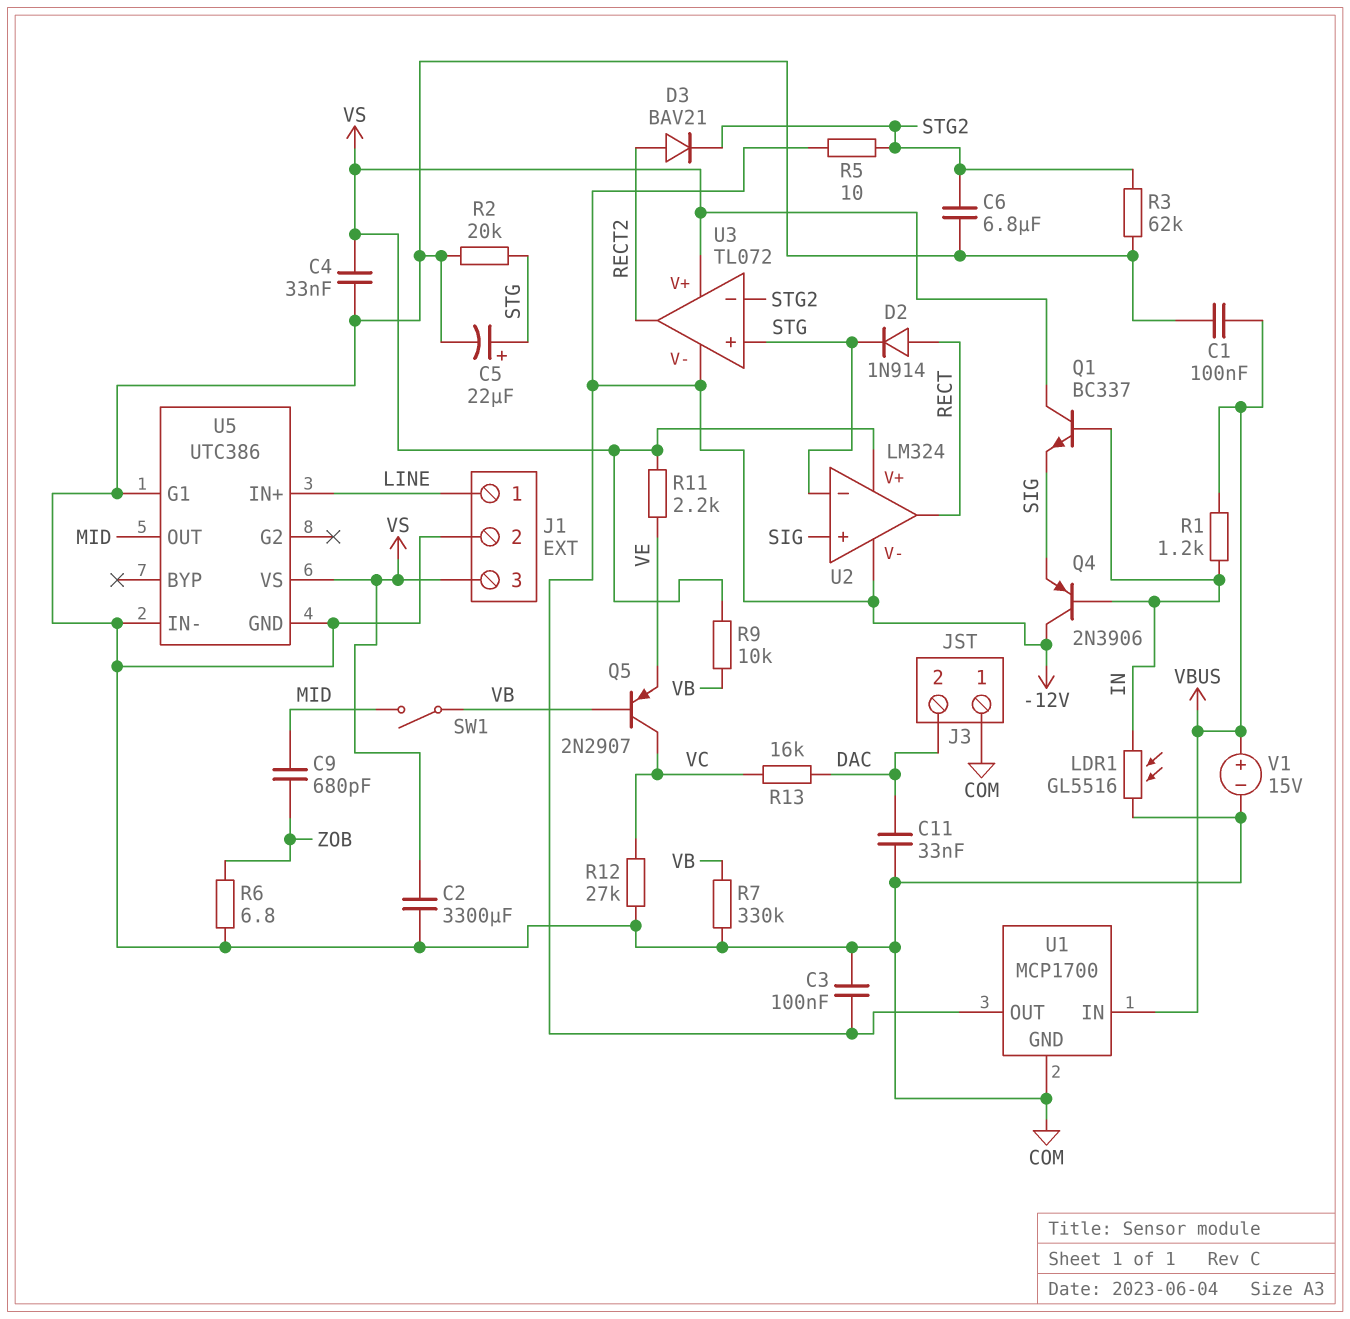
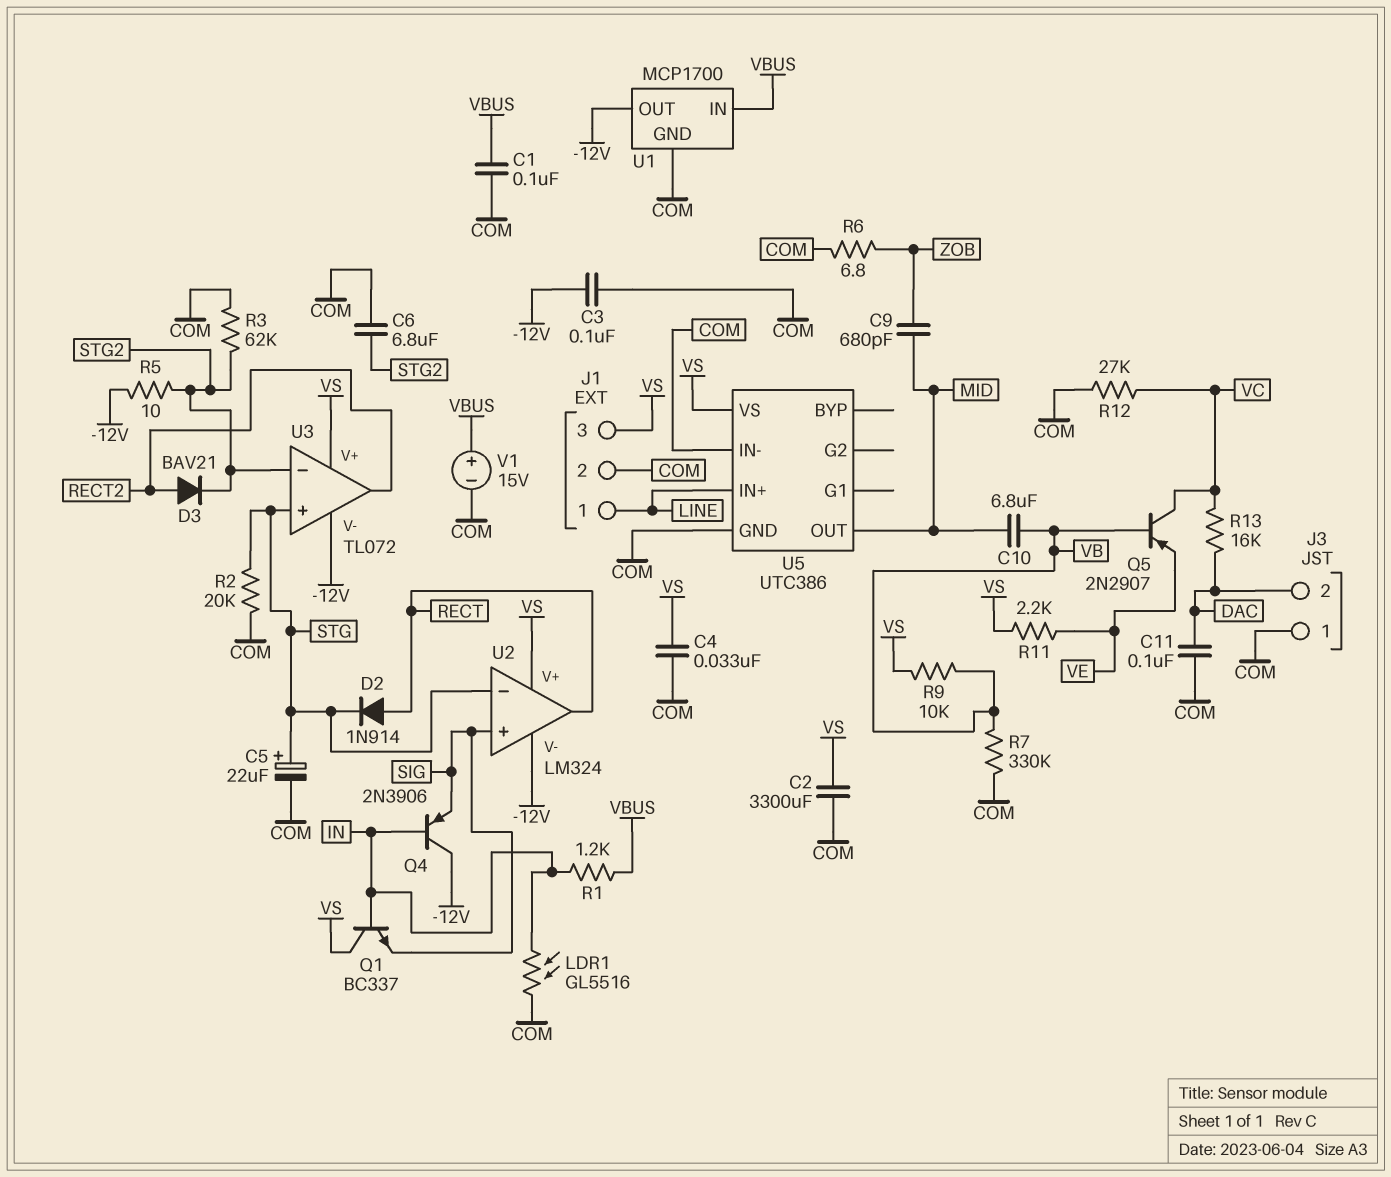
C10: none -> 6.8uF (MID, VB)
C11: 33nF (COM, DAC) -> 100nF (COM, DAC)
SW1: switch (MID, VB) -> none
U5 pin G1: COM -> none

